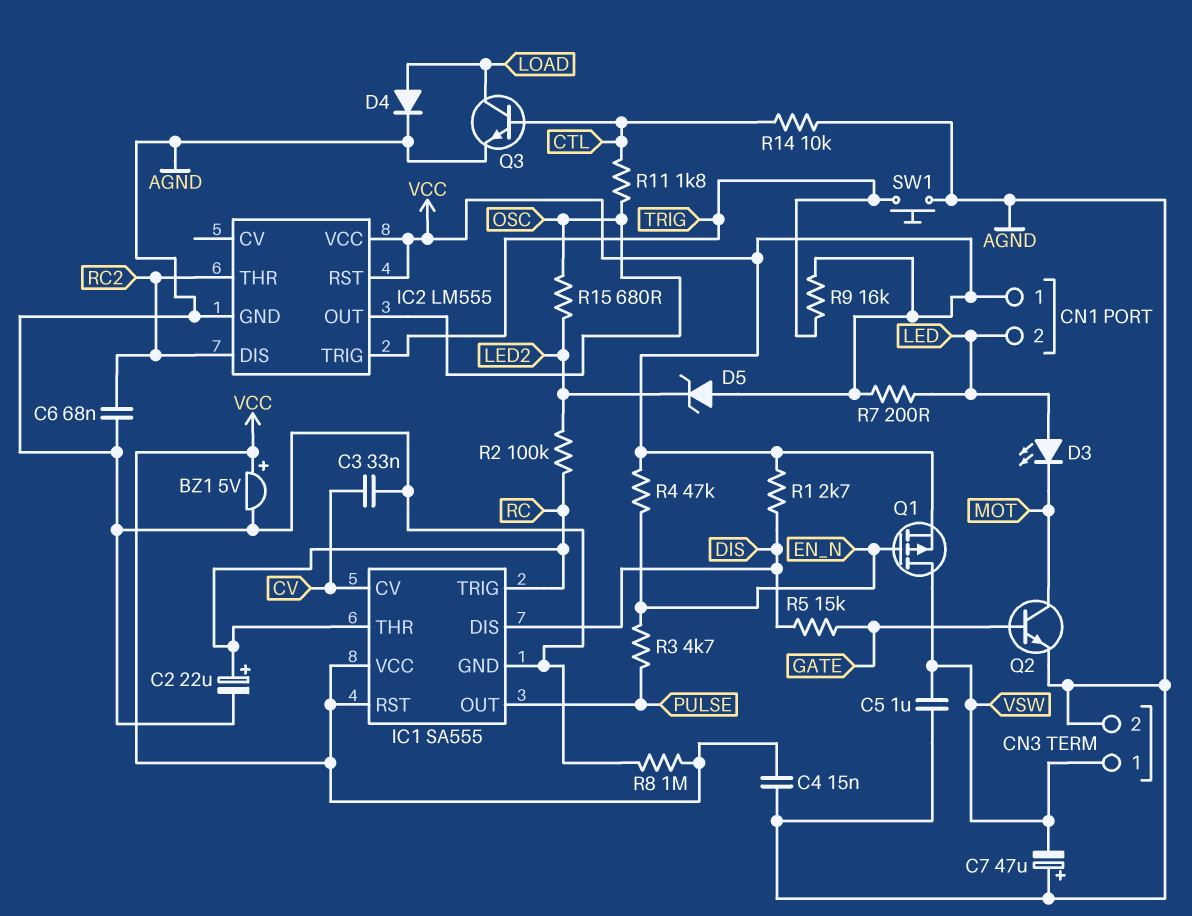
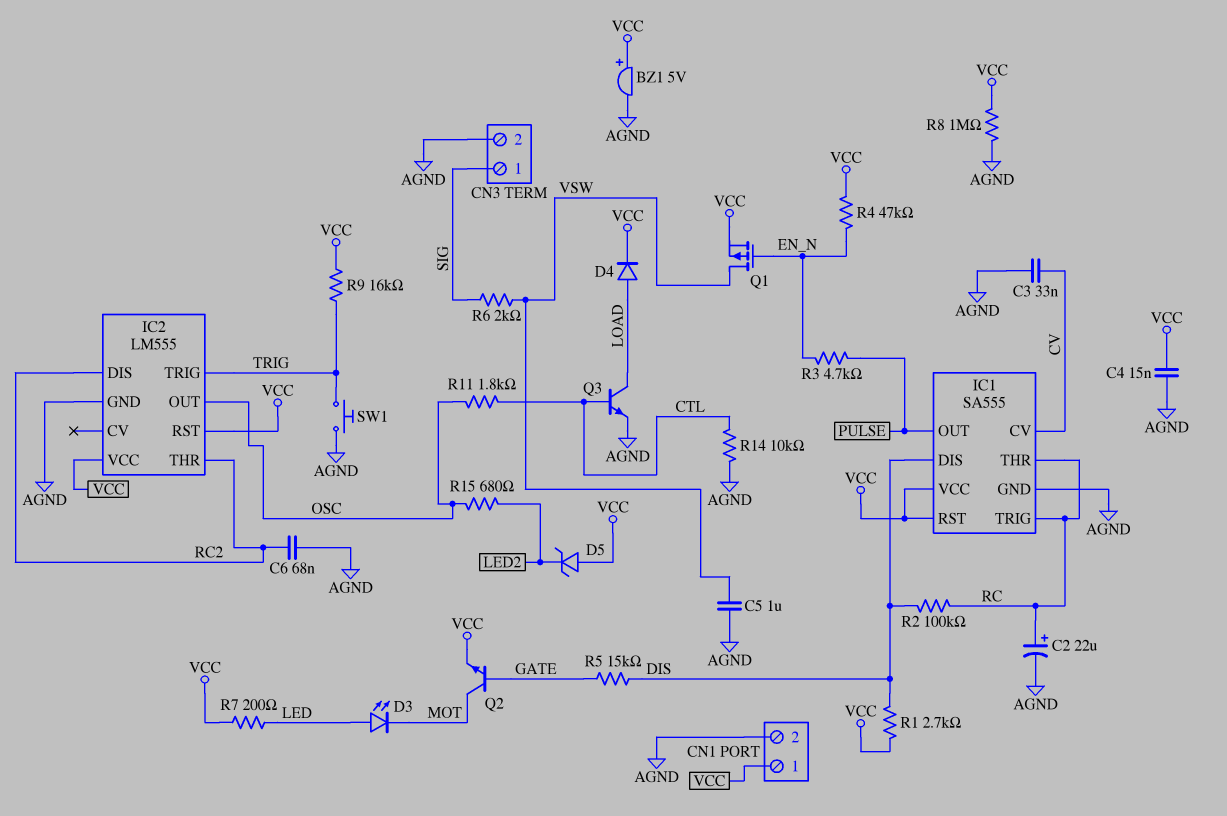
C7: 47uF (plus AGND, minus VSW) -> none
CN1 pin 2: LED -> AGND
CN3 pin 1: VSW -> SIG
D4: diode (A LOAD, K AGND) -> diode (A LOAD, K VCC)
Q2: NPN (B GATE, C MOT, E AGND) -> NPN (B GATE, C MOT, E VCC)
R2: 100k (LED2, RC) -> 100k (DIS, RC)
R6: none -> 2k (SIG, VSW)

